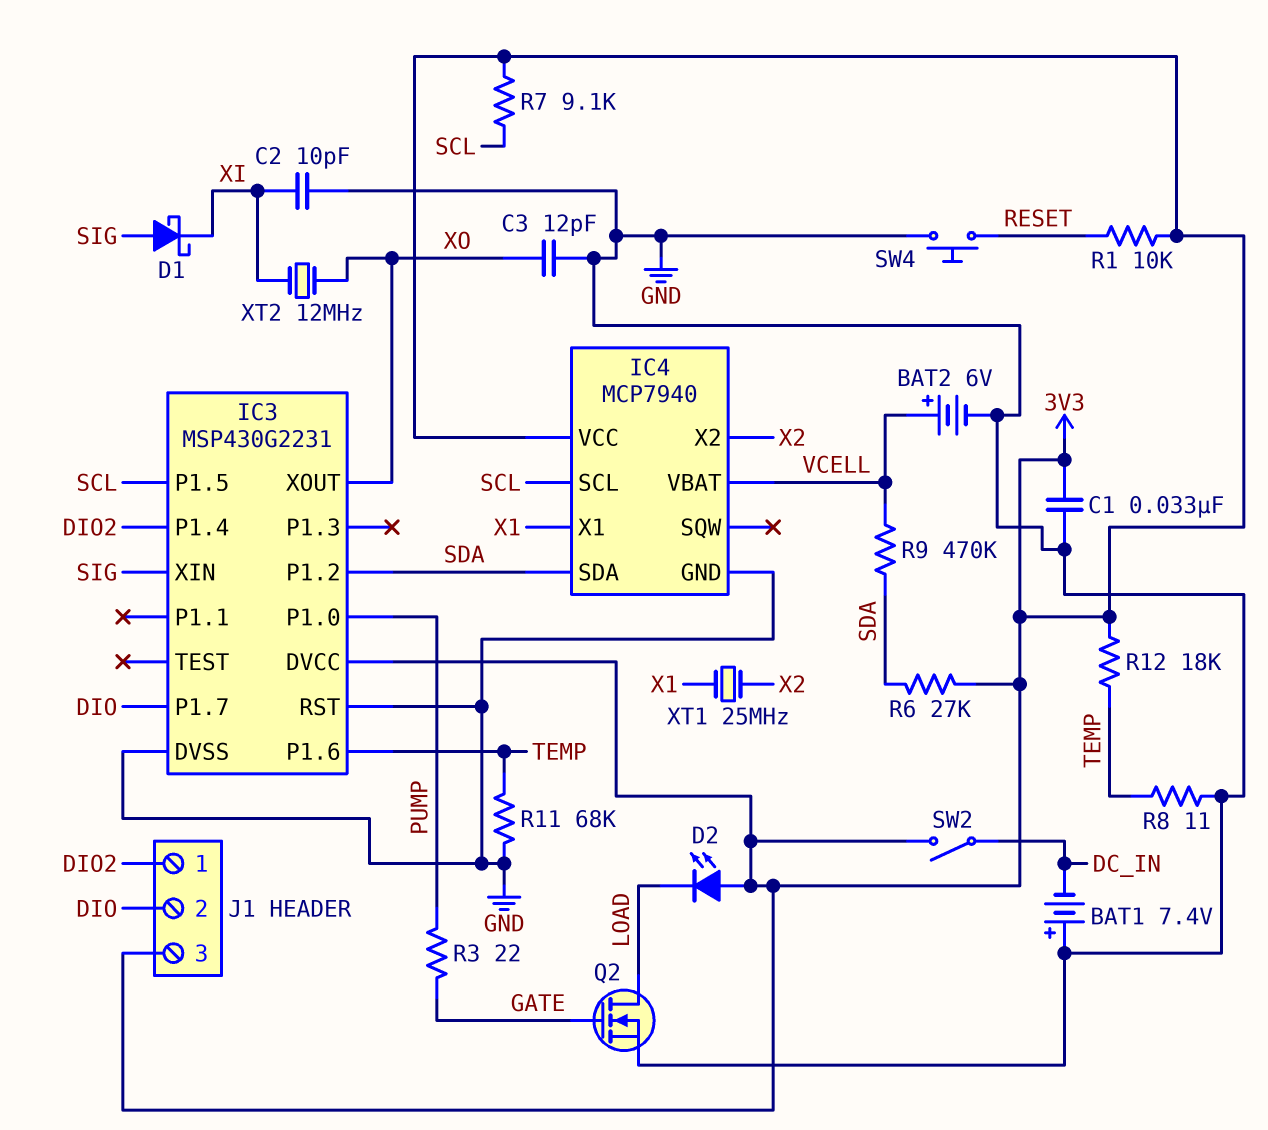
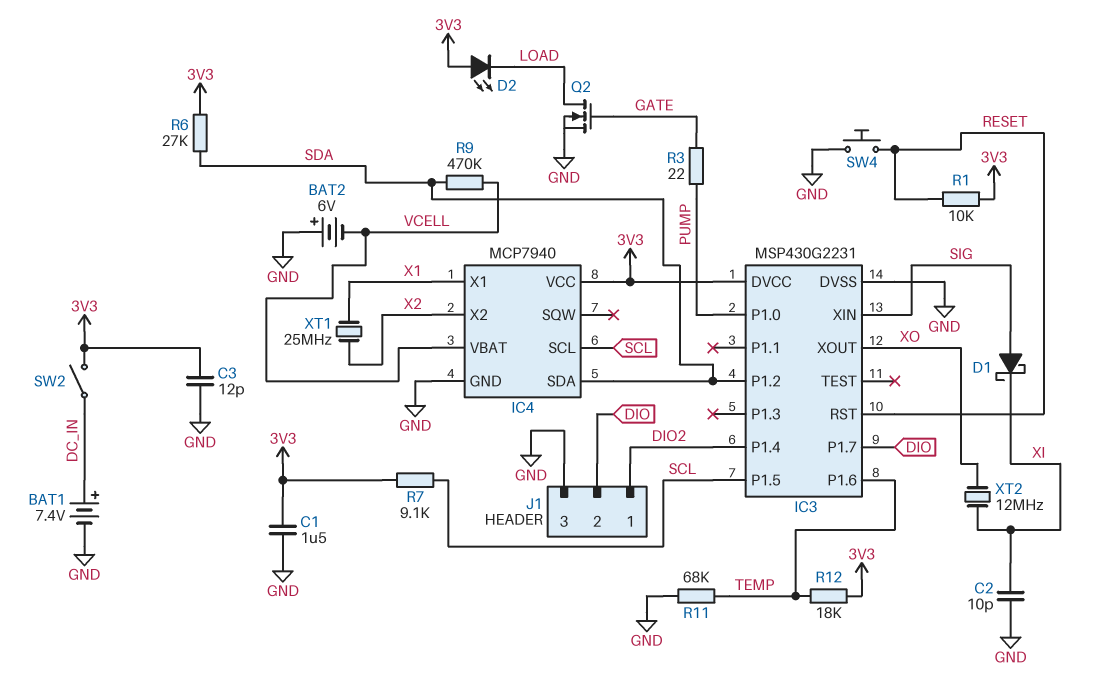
BAT1: 7.4V (plus GND, minus DC_IN) -> 7.4V (plus DC_IN, minus GND)
BAT2: 6V (plus VCELL, minus GND) -> 6V (plus GND, minus VCELL)
C1: 33nF (3V3, GND) -> 1.5uF (3V3, GND)
C3: 12pF (GND, XO) -> 12pF (3V3, GND)
IC3 pin RST: GND -> RESET
J1 pin 3: 3V3 -> GND
R8: 11 (GND, TEMP) -> none

